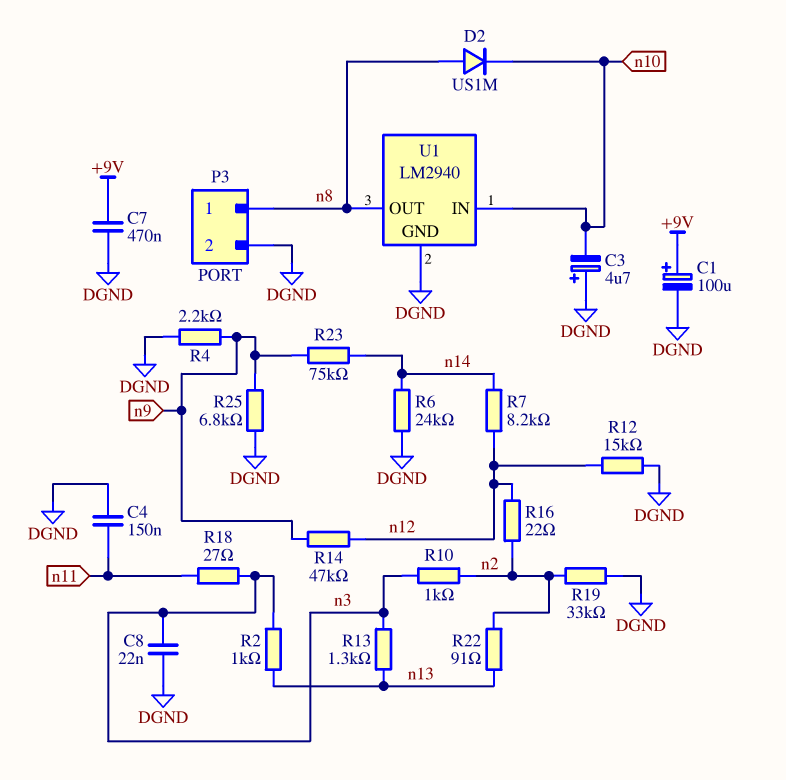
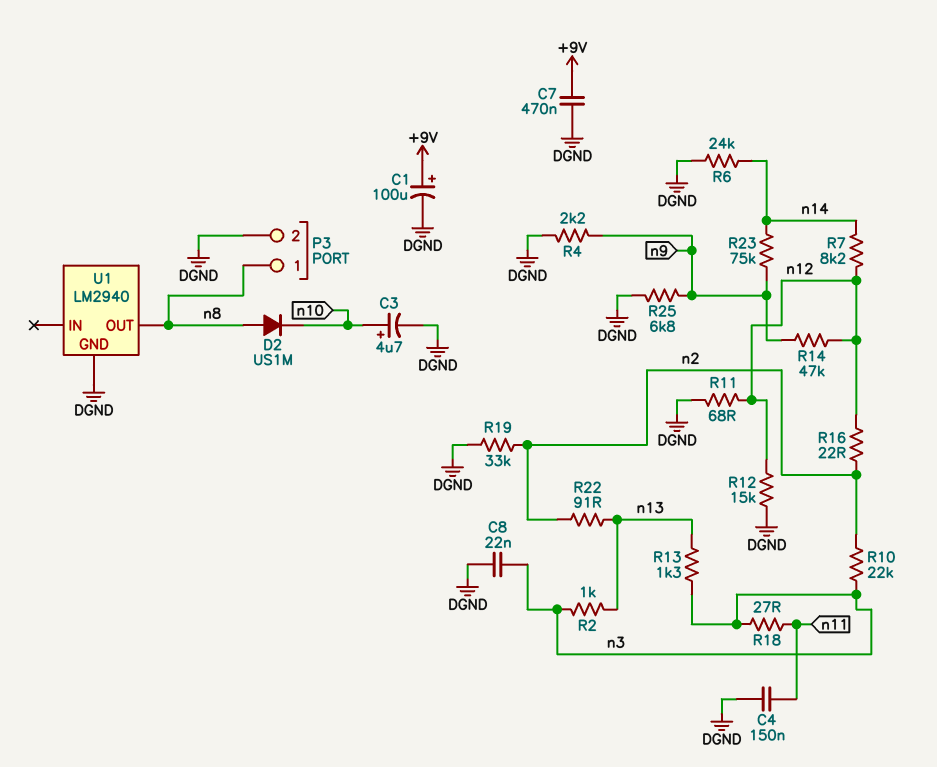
C3: 4.7uF (plus DGND, minus n10) -> 4.7uF (plus n10, minus DGND)
R10: 1k (n2, n3) -> 22k (n2, n3)
R11: none -> 68 (DGND, n12)
U1 pin IN: n10 -> none

